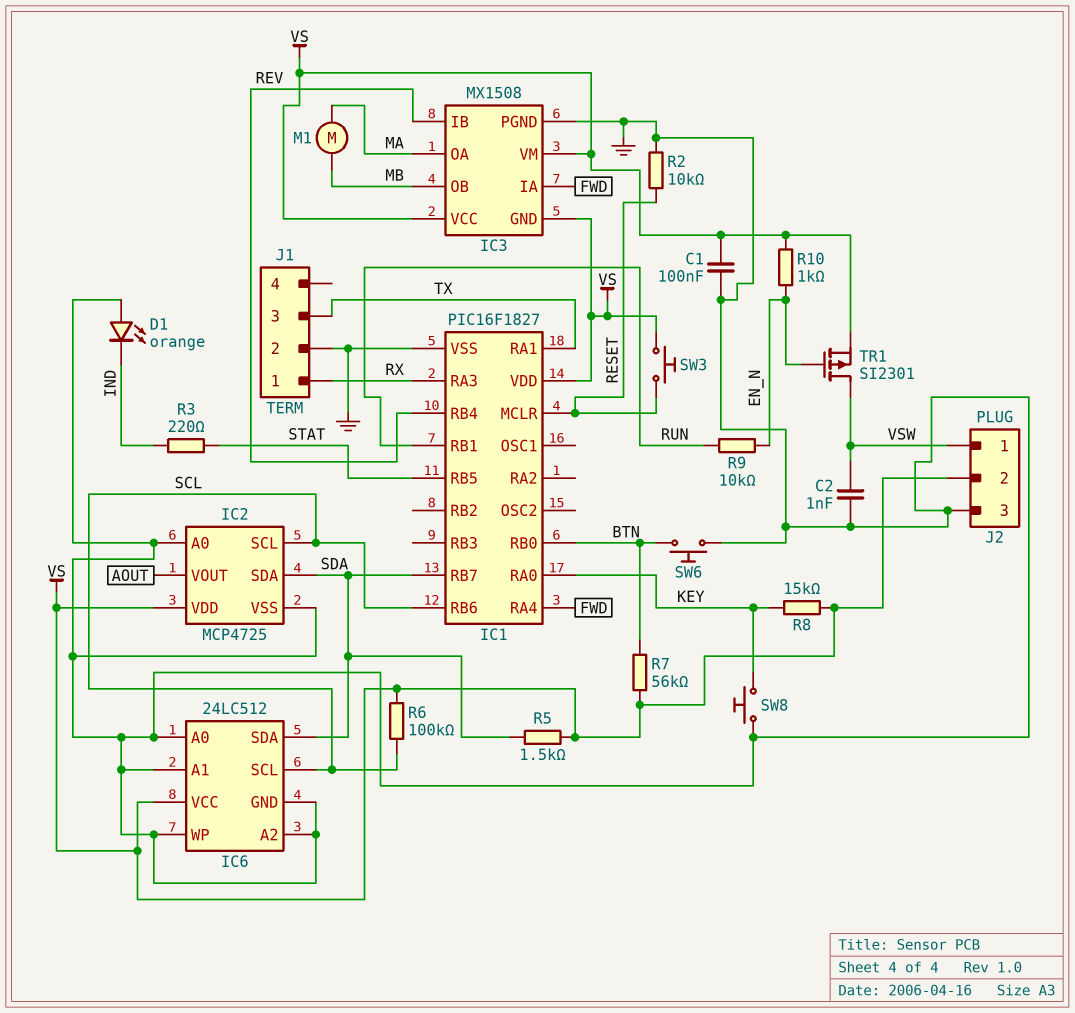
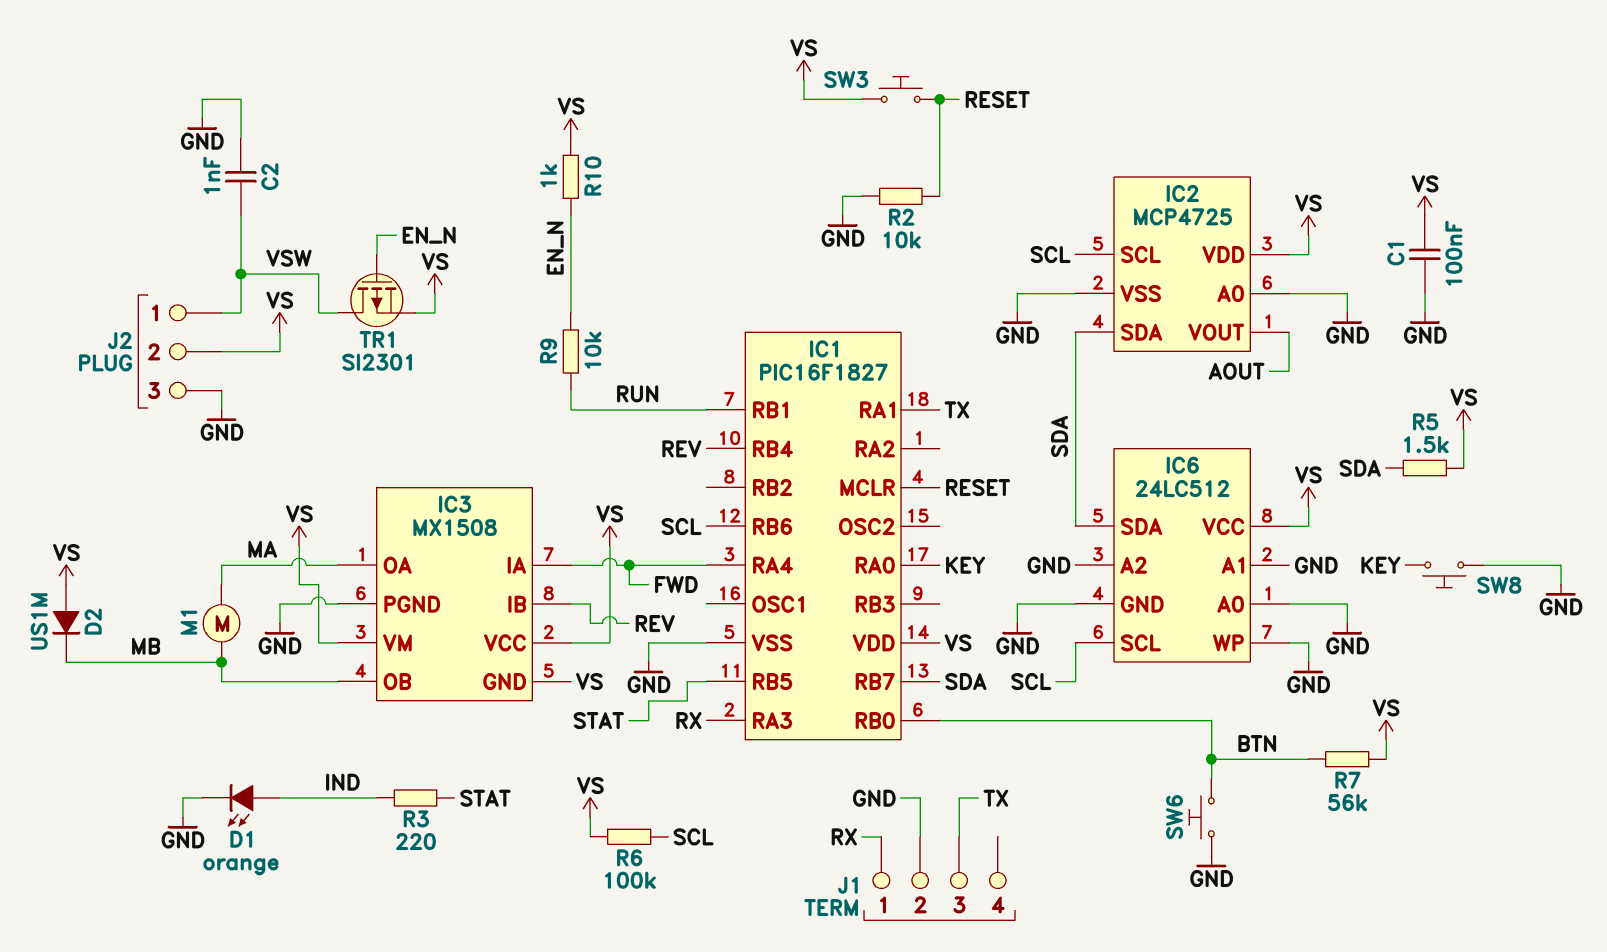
D1: LED orange (A GND, K IND) -> LED orange (A IND, K GND)
D2: none -> diode US1M (A VS, K MB)
R8: 15k (KEY, VS) -> none

